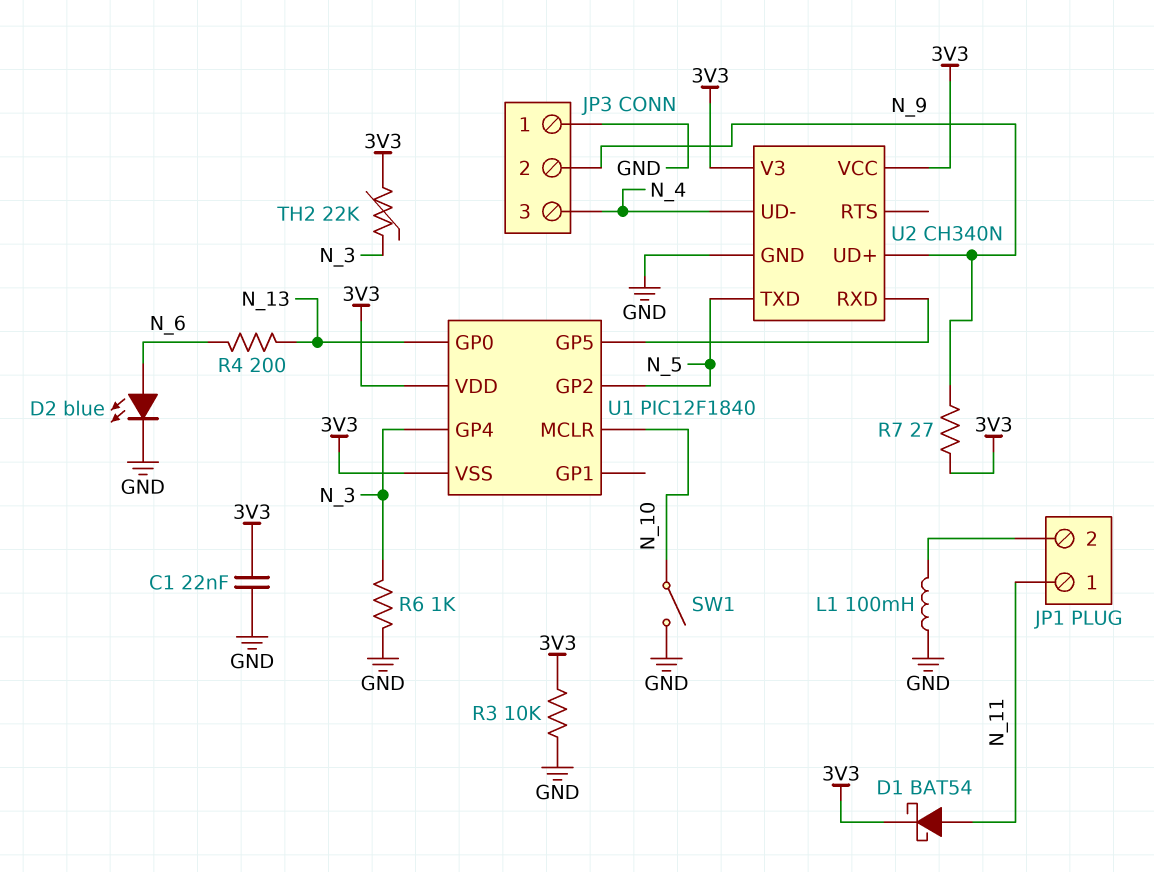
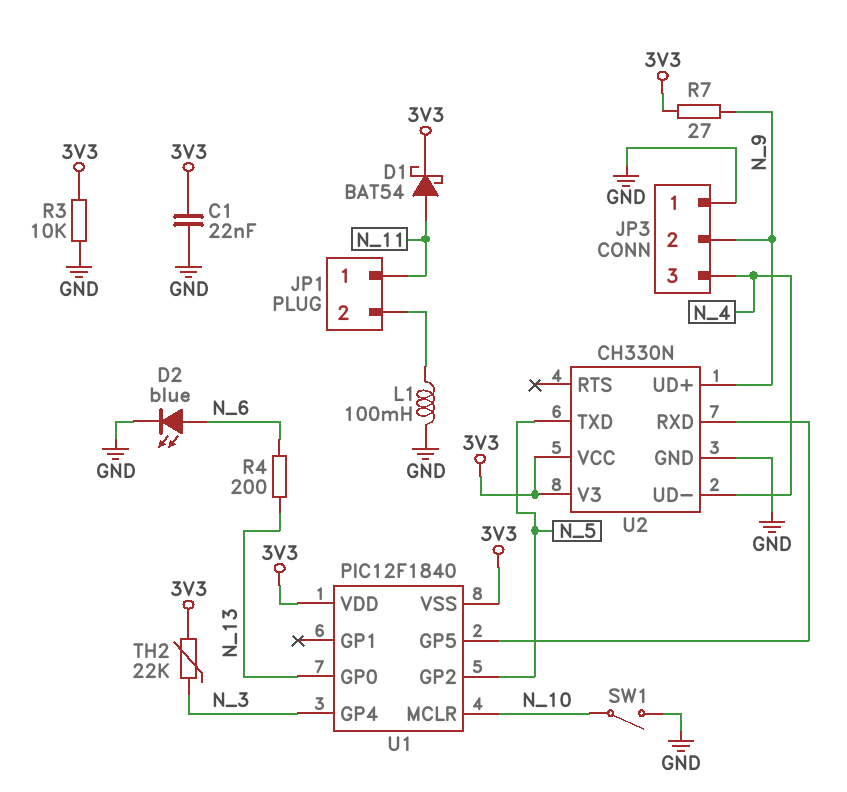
R6: 1k (GND, N_3) -> none
U2: CH340N -> CH330N

